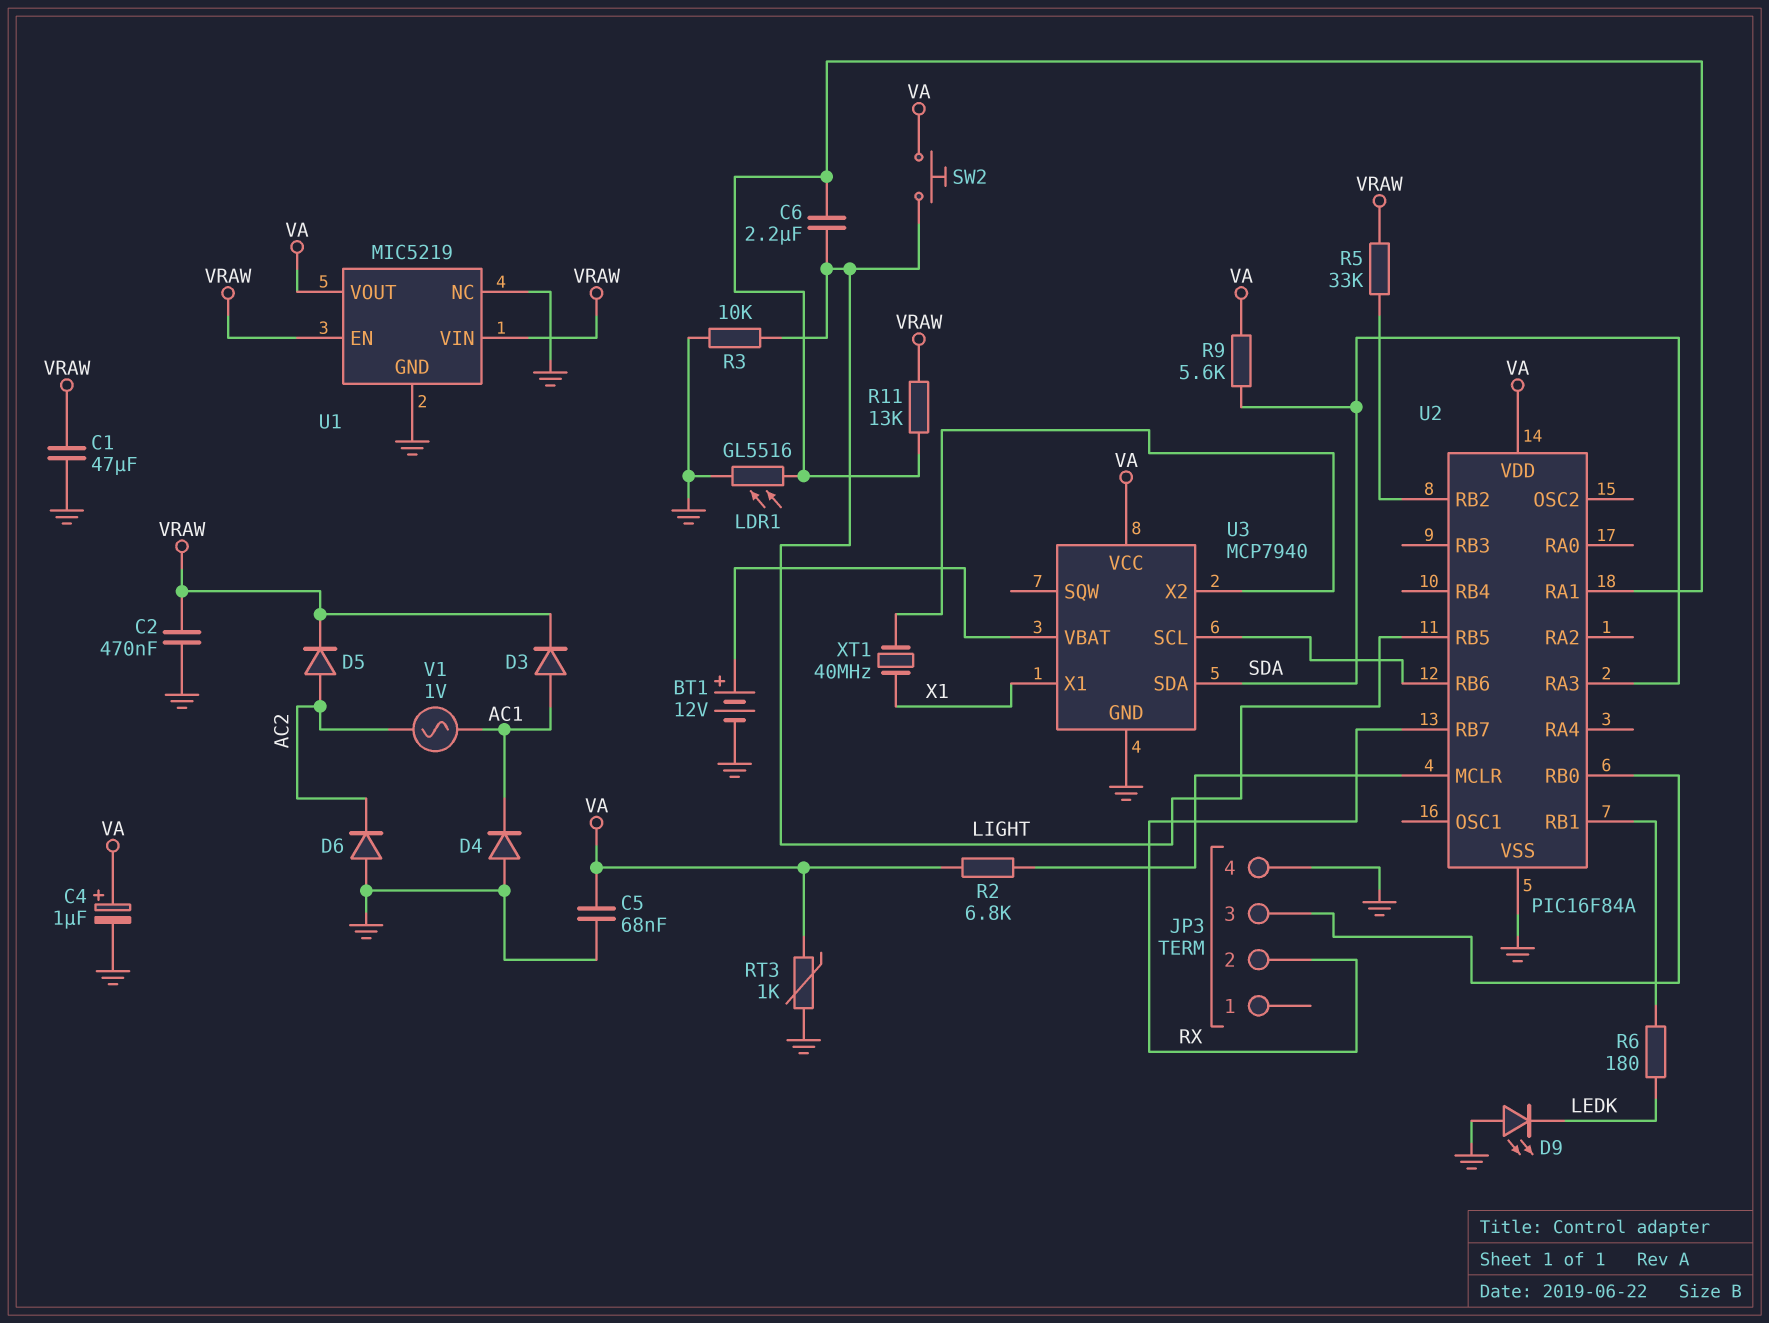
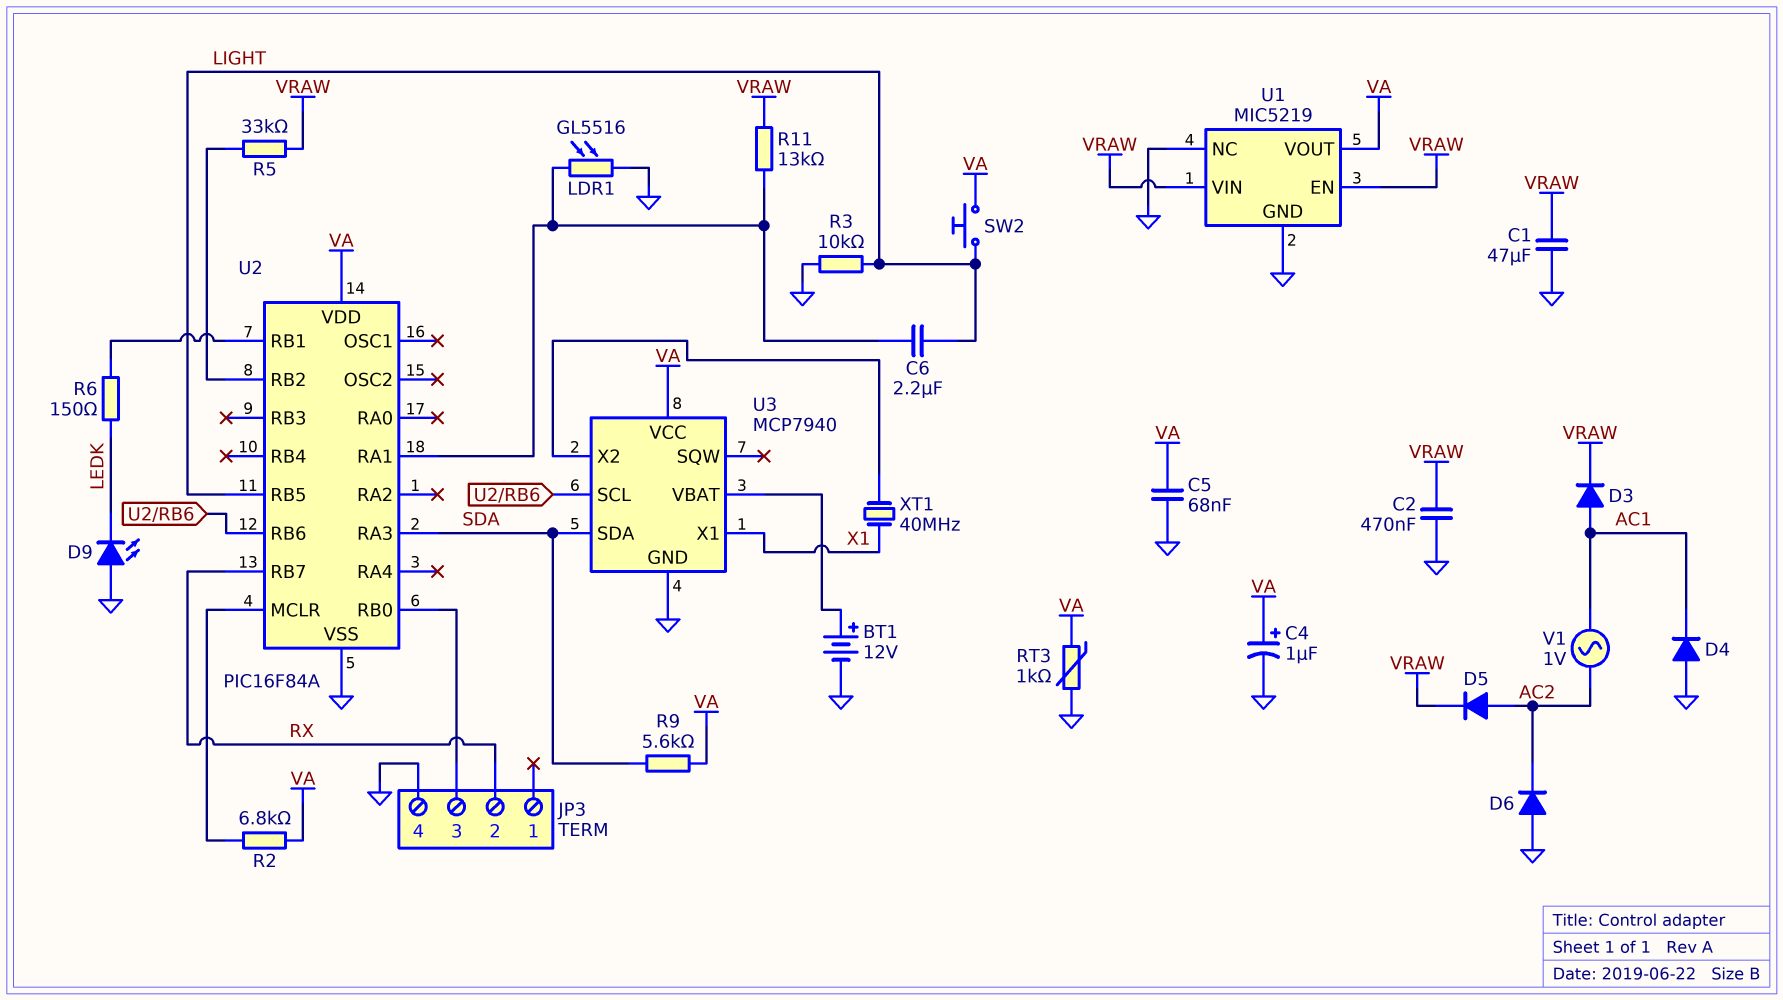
R6: 180 (LEDK, U2/RB1) -> 150 (LEDK, U2/RB1)

